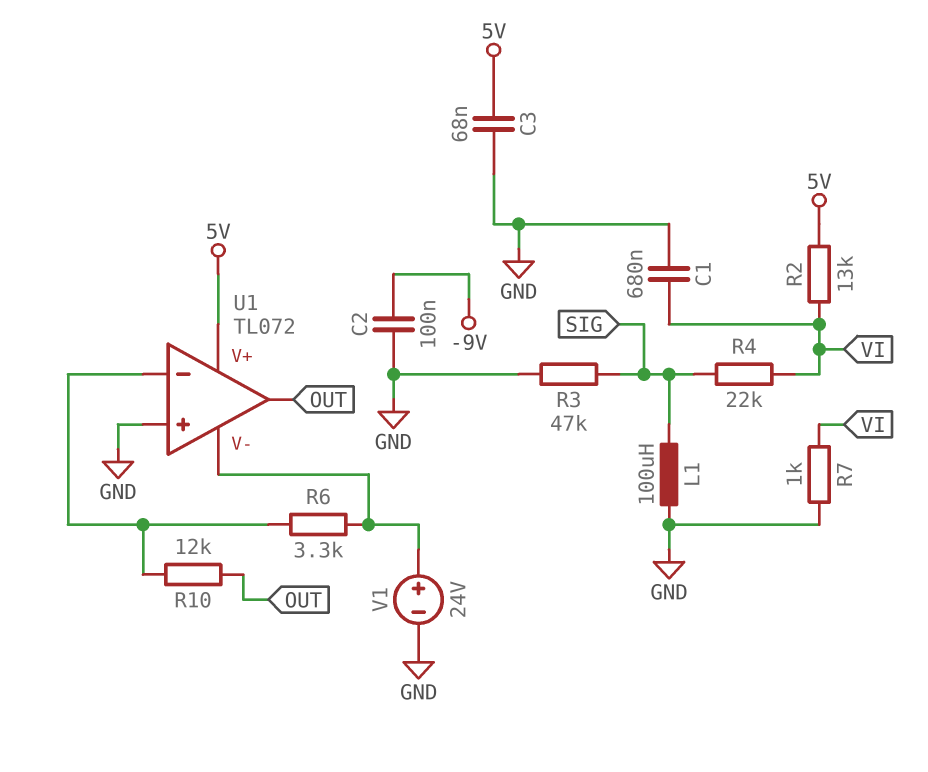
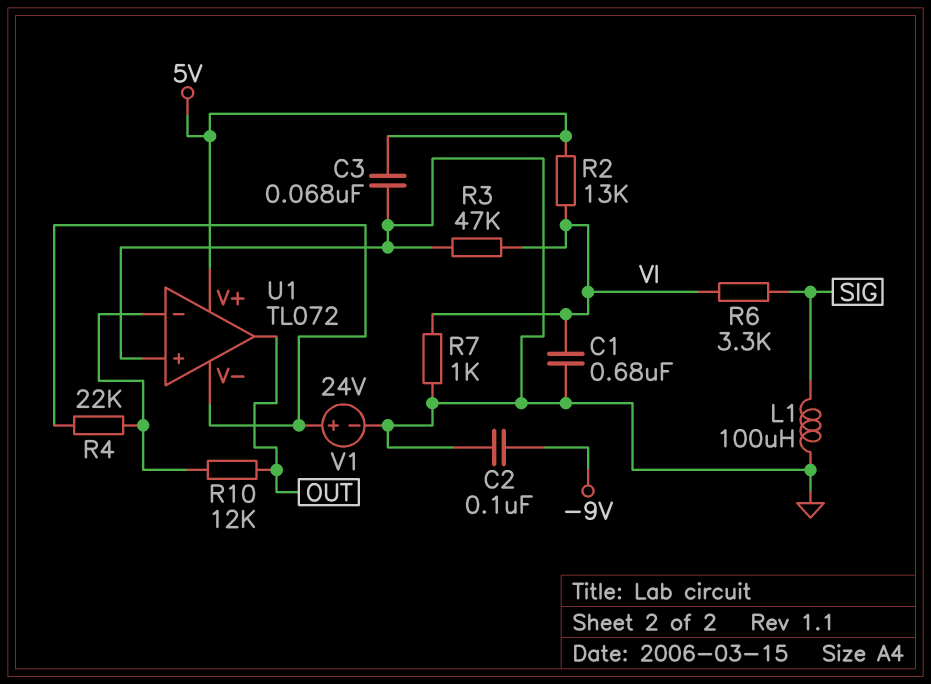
R3: 47k (GND, SIG) -> 47k (GND, VI)
R4: 22k (SIG, VI) -> 22k (U1/V-, U1/in-)
R6: 3.3k (U1/V-, U1/in-) -> 3.3k (SIG, VI)

